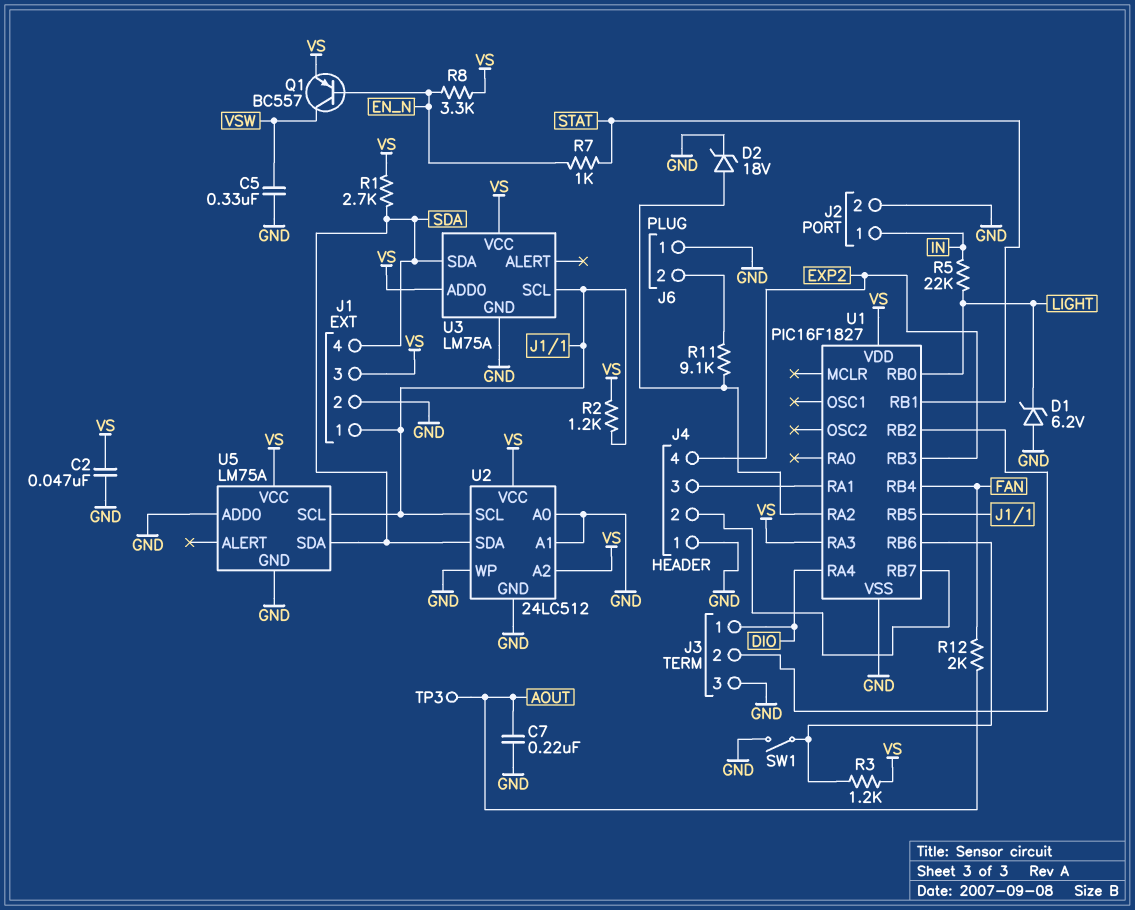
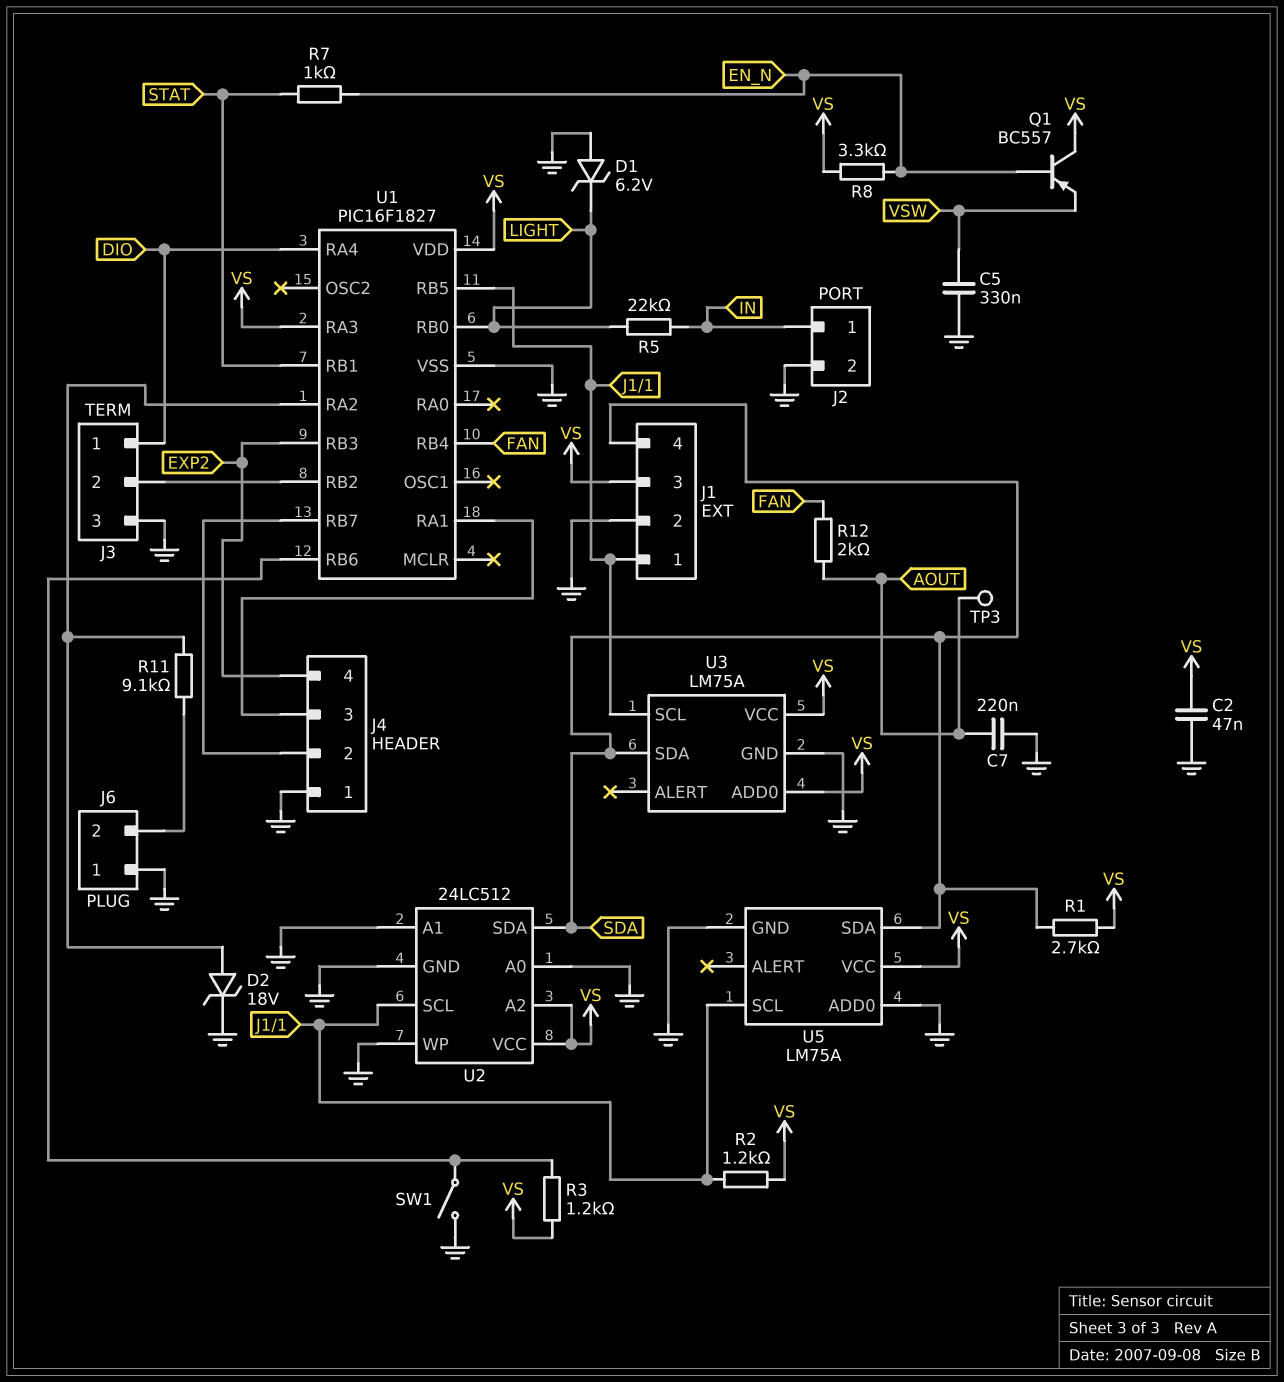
Q1: PNP BC557 (B EN_N, C VSW, E VS) -> PNP BC557 (B EN_N, C VS, E VSW)

